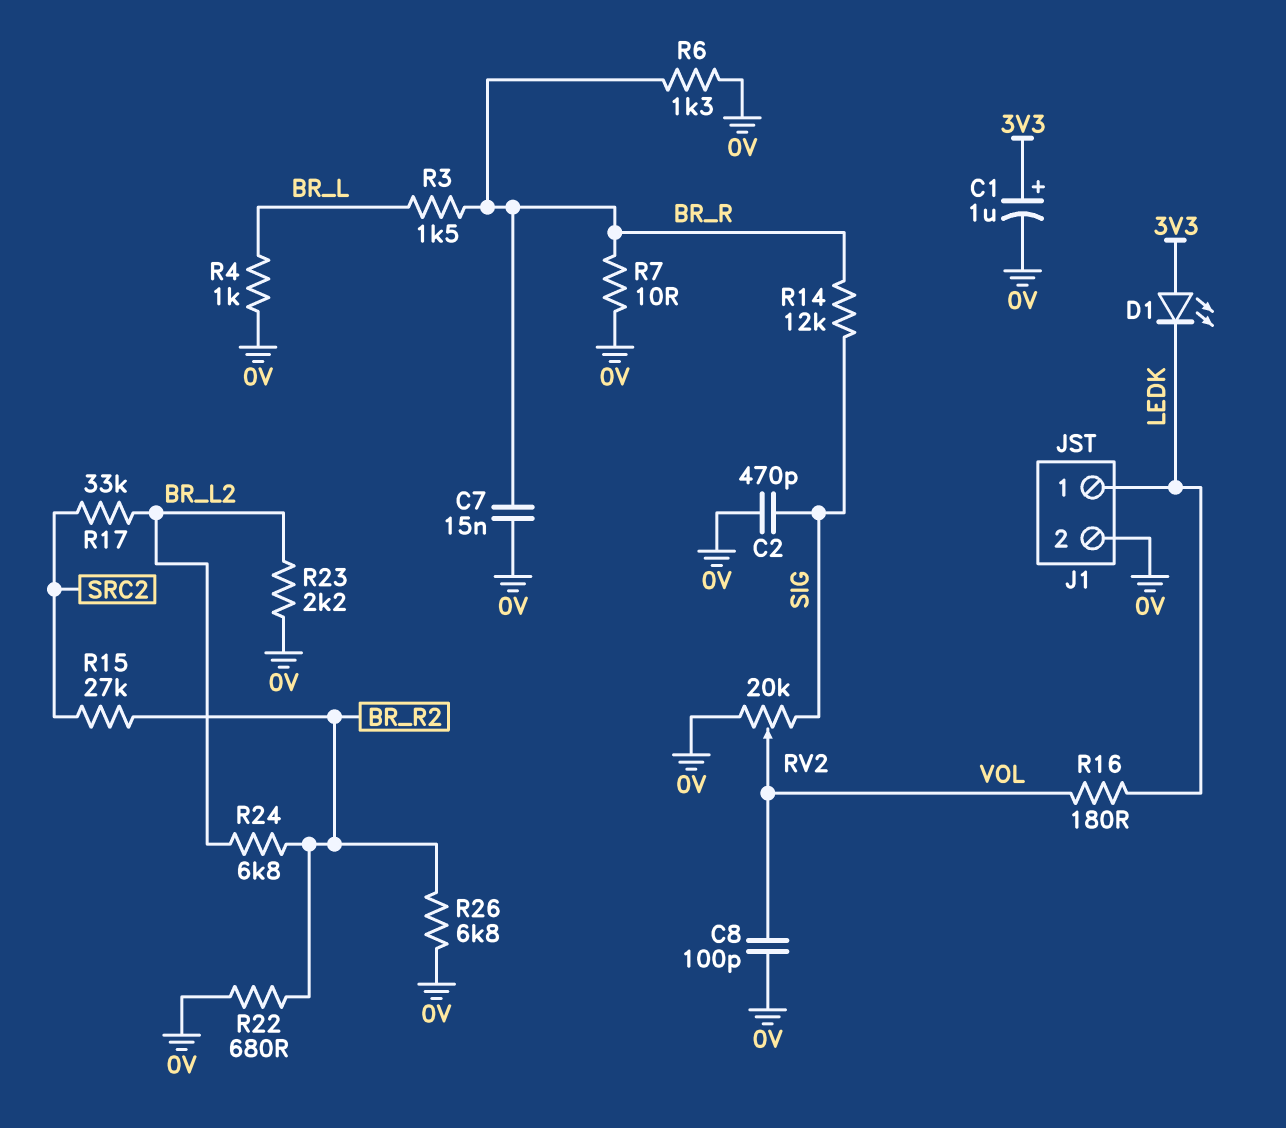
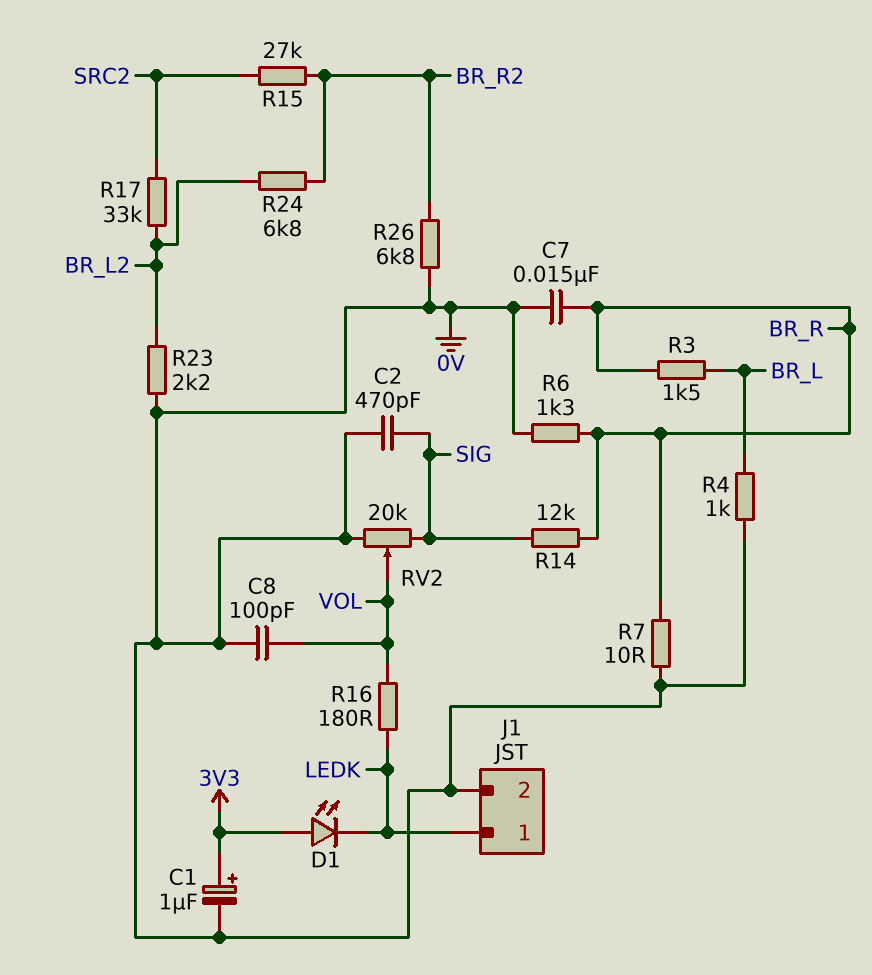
R22: 680 (0V, BR_R2) -> none

